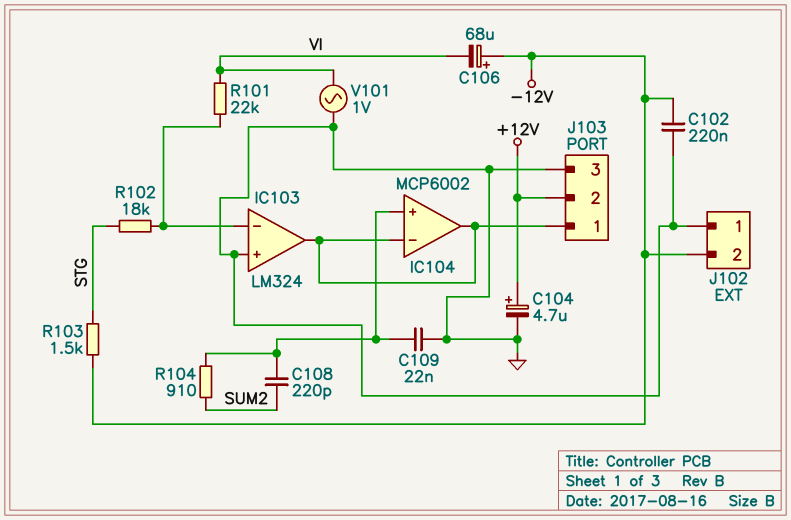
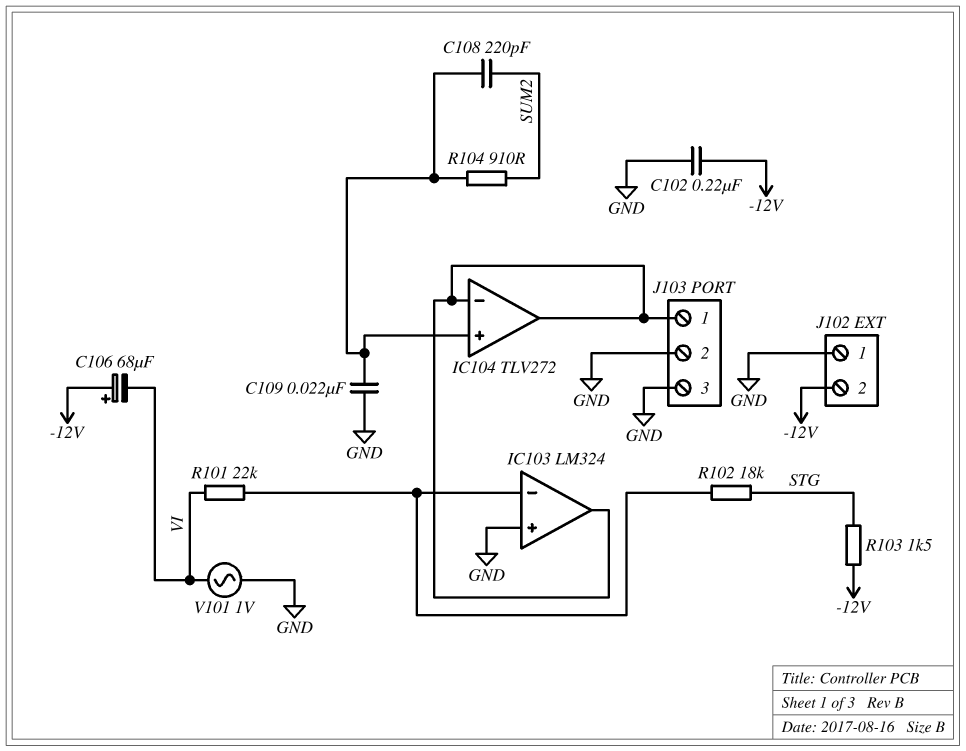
C104: 4.7uF (plus +12V, minus GND) -> none
IC104: MCP6002 -> TLV272
J103 pin 2: +12V -> GND

